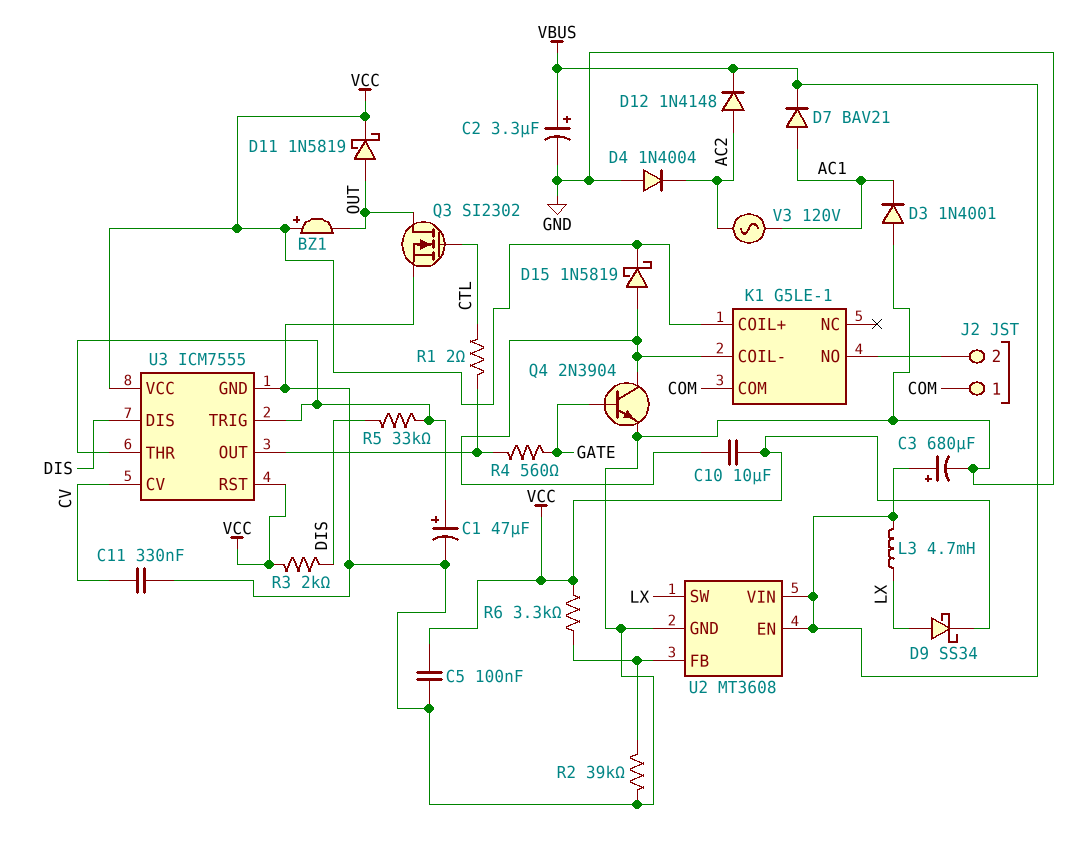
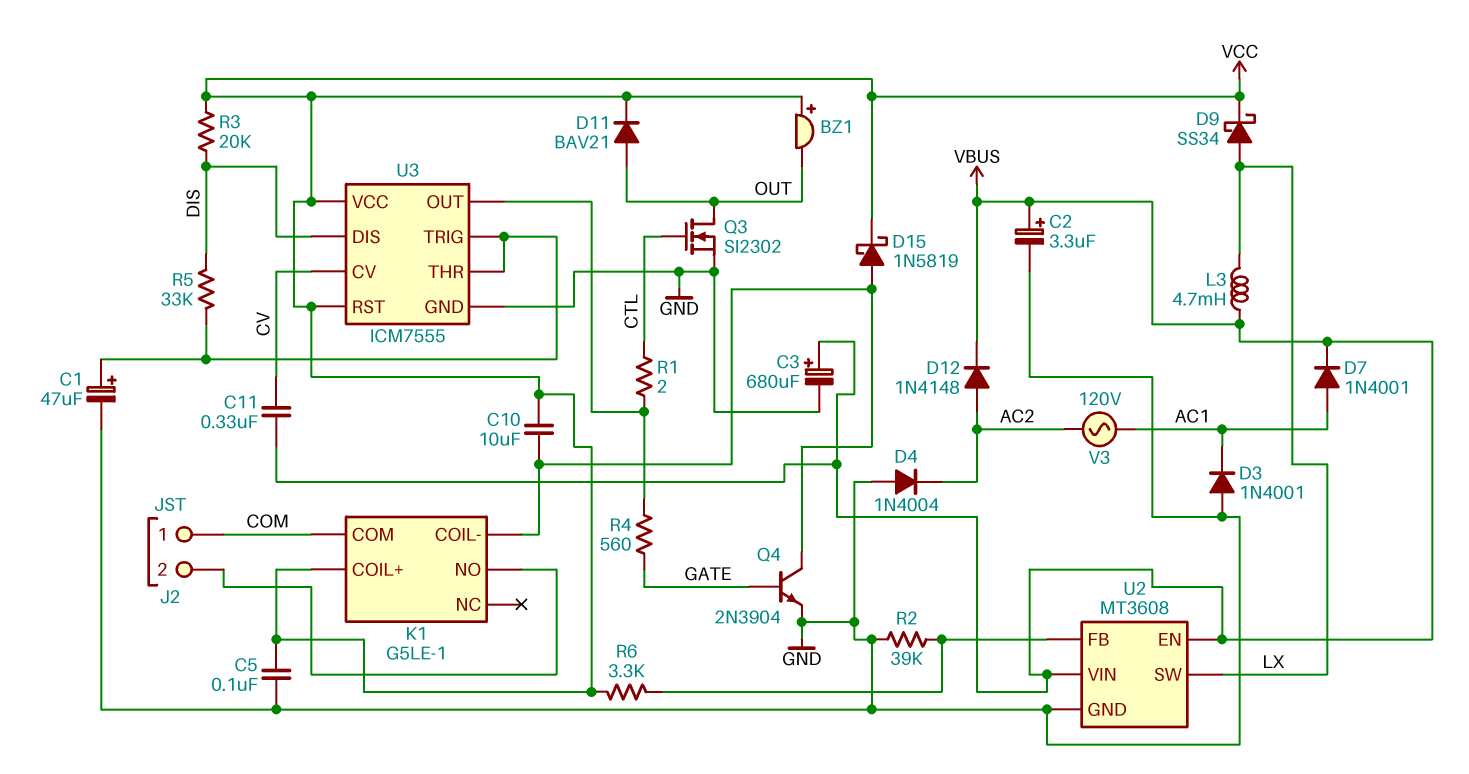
C11: 330nF (CV, GND) -> 330nF (CV, VBUS)
D7: diode BAV21 (A AC1, K VBUS) -> diode 1N4001 (A AC1, K VBUS)
D11: schottky 1N5819 (A OUT, K VCC) -> diode BAV21 (A OUT, K VCC)
R3: 2k (DIS, VCC) -> 20k (DIS, VCC)

